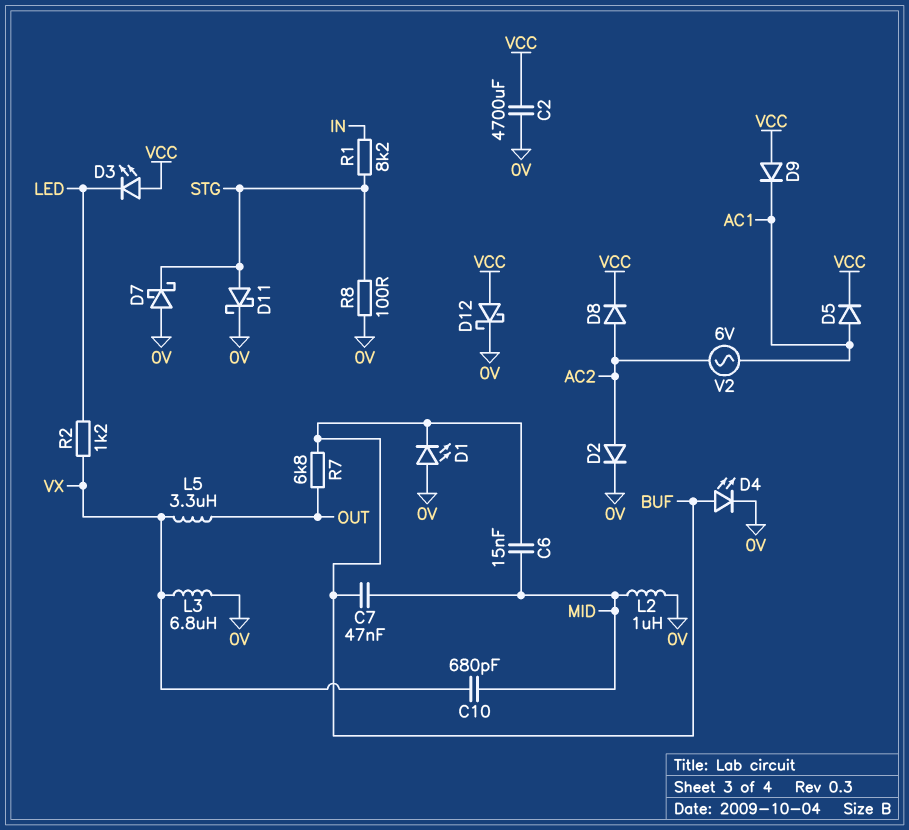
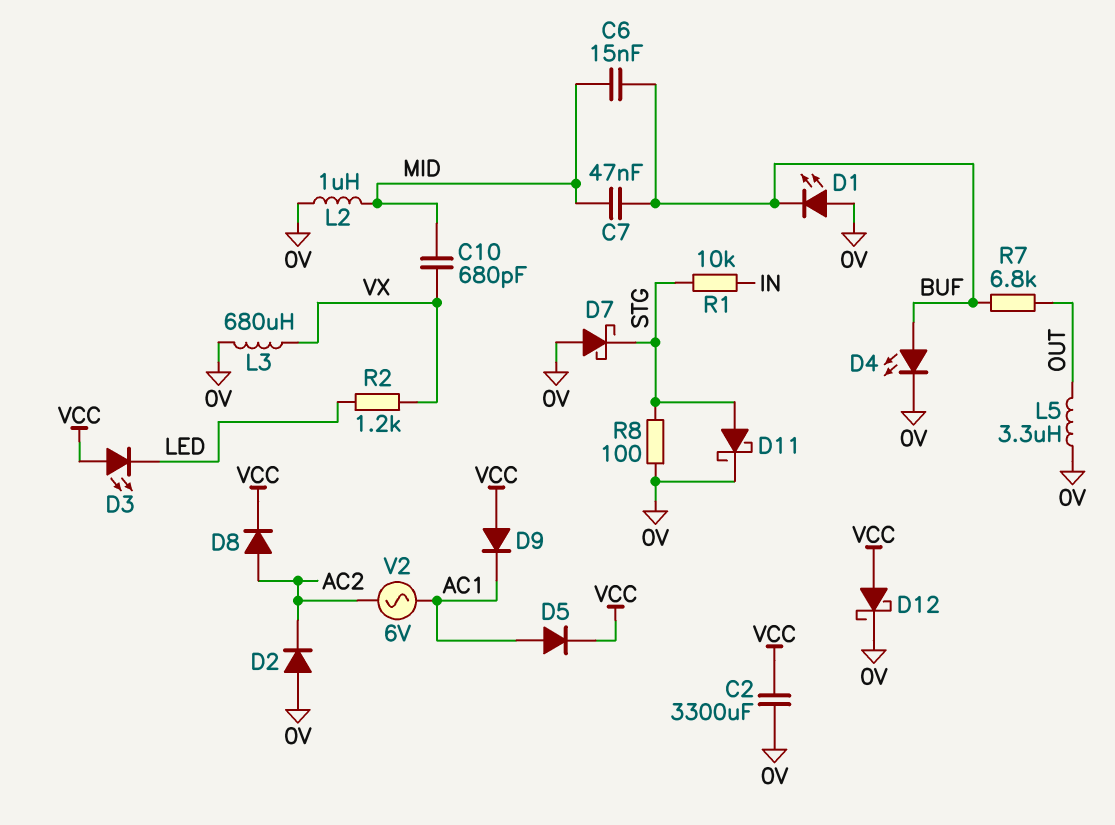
C2: 4700uF (0V, VCC) -> 3300uF (0V, VCC)
D2: diode (A AC2, K 0V) -> diode (A 0V, K AC2)
L3: 6.8uH (0V, VX) -> 680uH (0V, VX)
L5: 3.3uH (OUT, VX) -> 3.3uH (0V, OUT)
R1: 8.2k (IN, STG) -> 10k (IN, STG)

